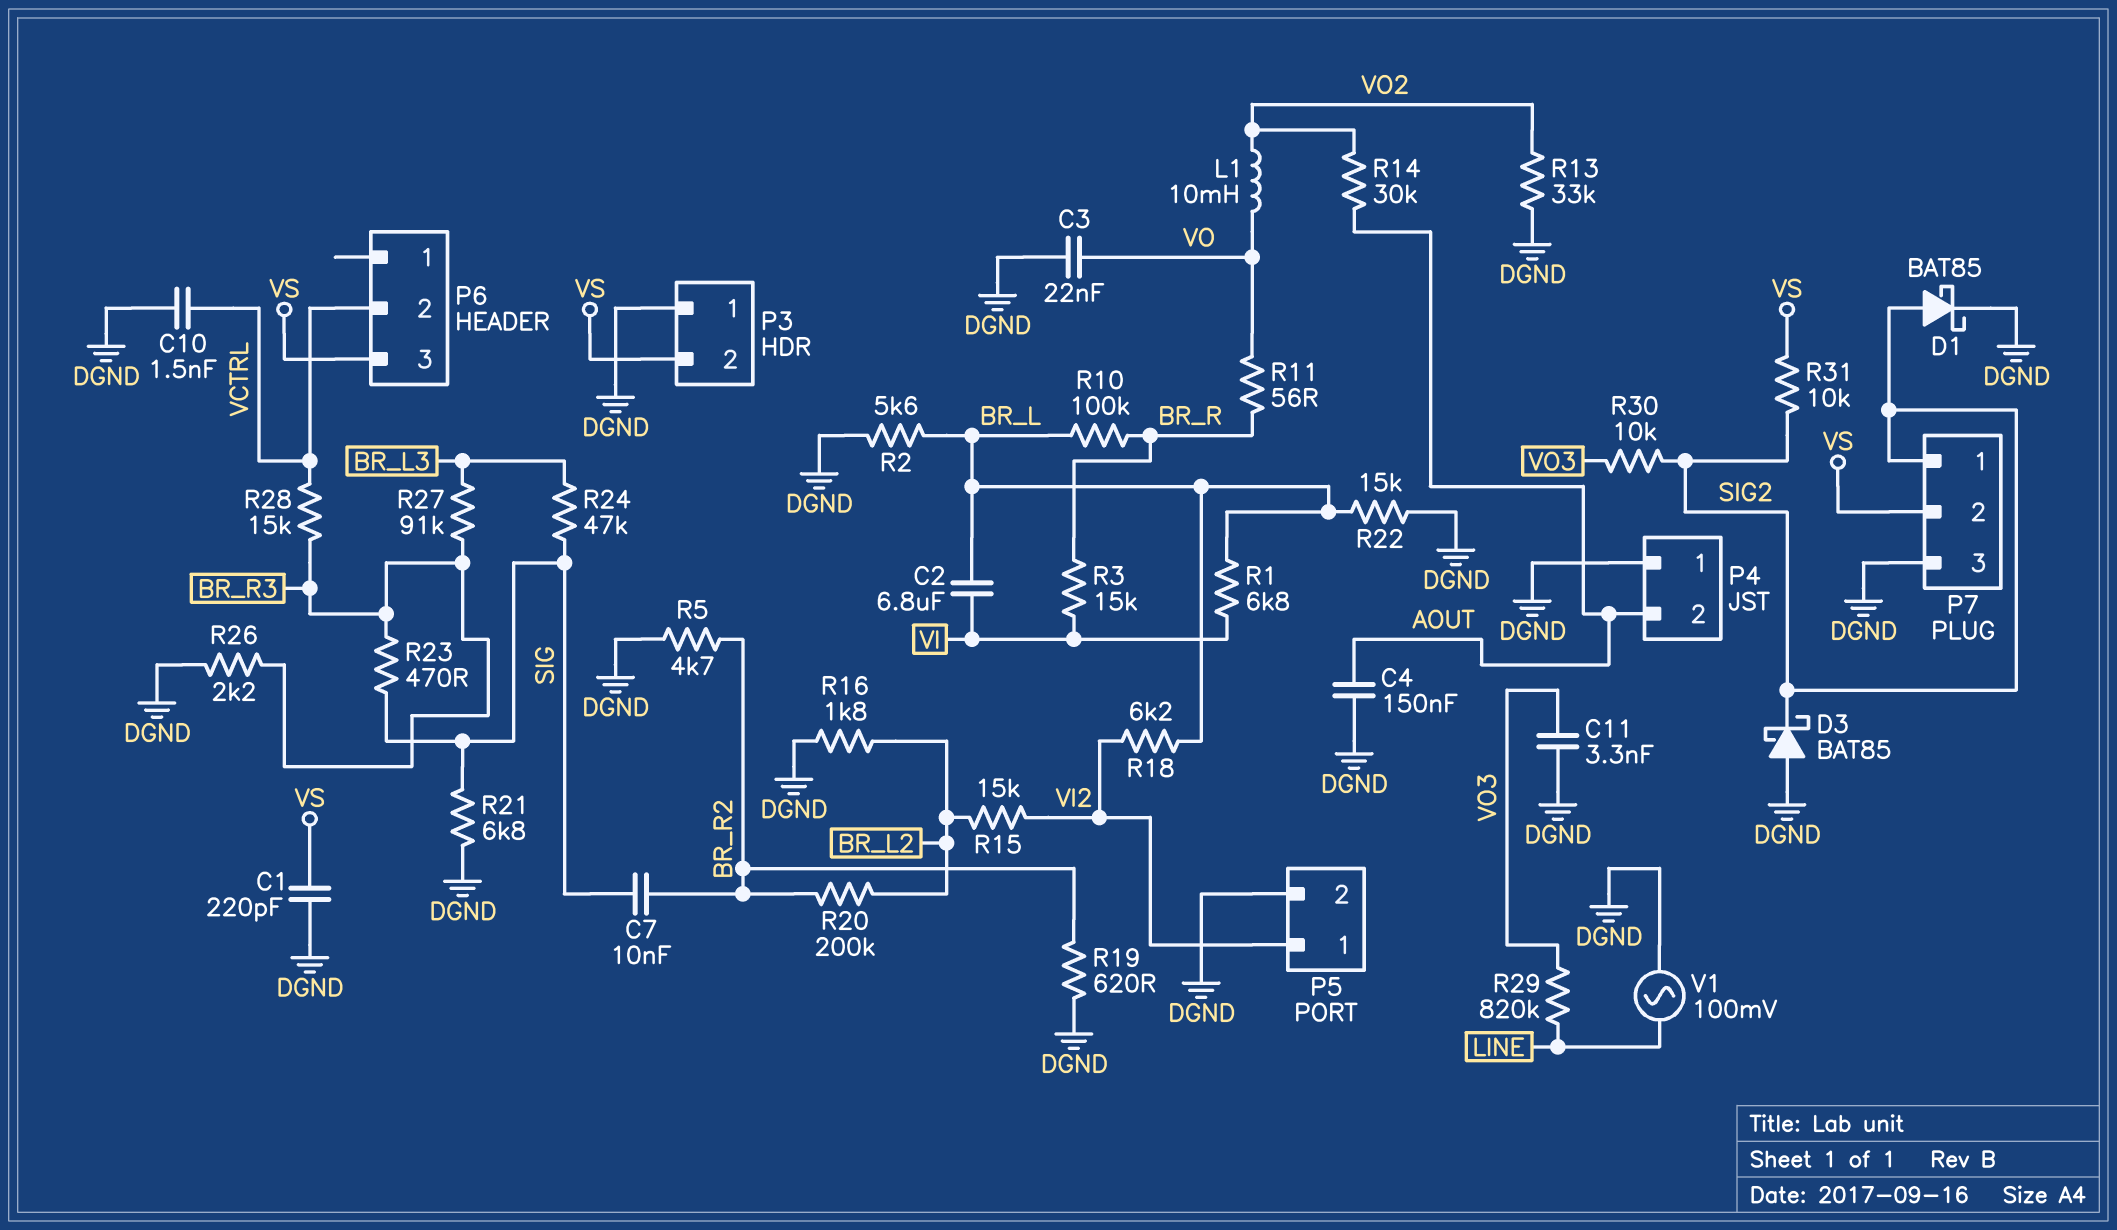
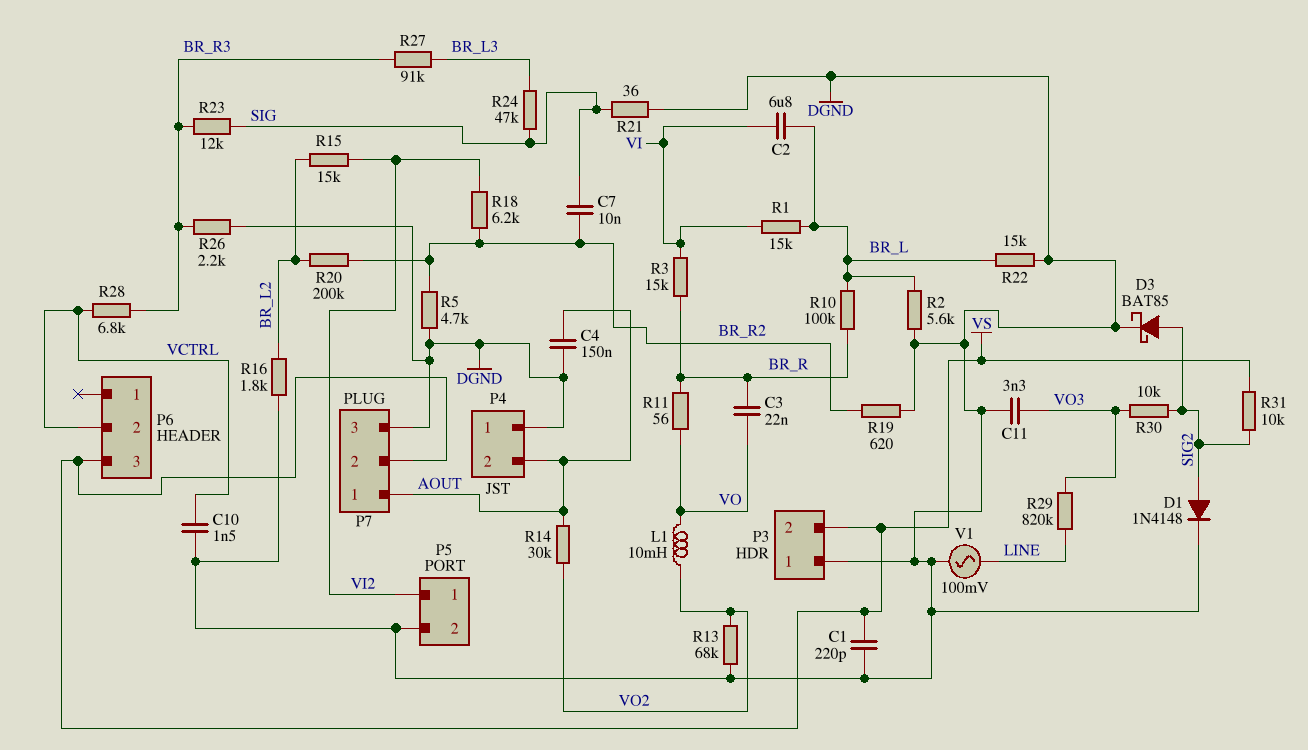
C3: 22nF (DGND, VO) -> 22nF (BR_R, VO)
D1: schottky BAT85 (A SIG2, K DGND) -> diode 1N4148 (A SIG2, K DGND)
D3: schottky BAT85 (A DGND, K SIG2) -> schottky BAT85 (A SIG2, K DGND)
P7 pin 1: SIG2 -> AOUT
R1: 6.8k (BR_L, VI) -> 15k (BR_L, VI)
R13: 33k (DGND, VO2) -> 68k (DGND, VO2)
R18: 6.2k (BR_L, VI2) -> 6.2k (BR_R2, VI2)
R21: 6.8k (DGND, SIG) -> 36 (DGND, SIG)
R23: 470 (BR_R3, SIG) -> 12k (BR_R3, SIG)
R28: 15k (BR_R3, VCTRL) -> 6.8k (BR_R3, VCTRL)

